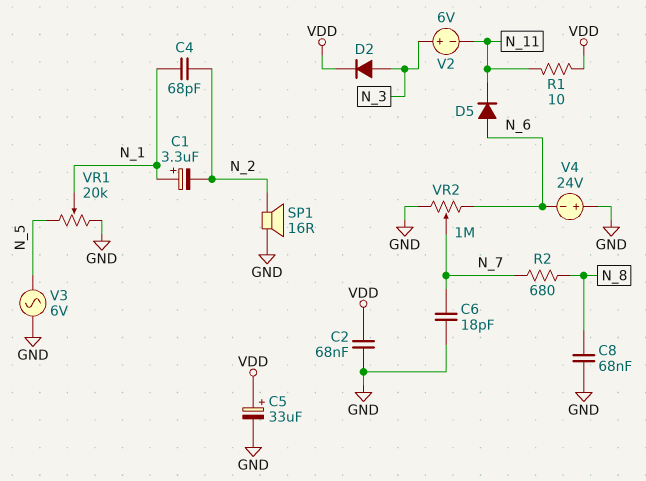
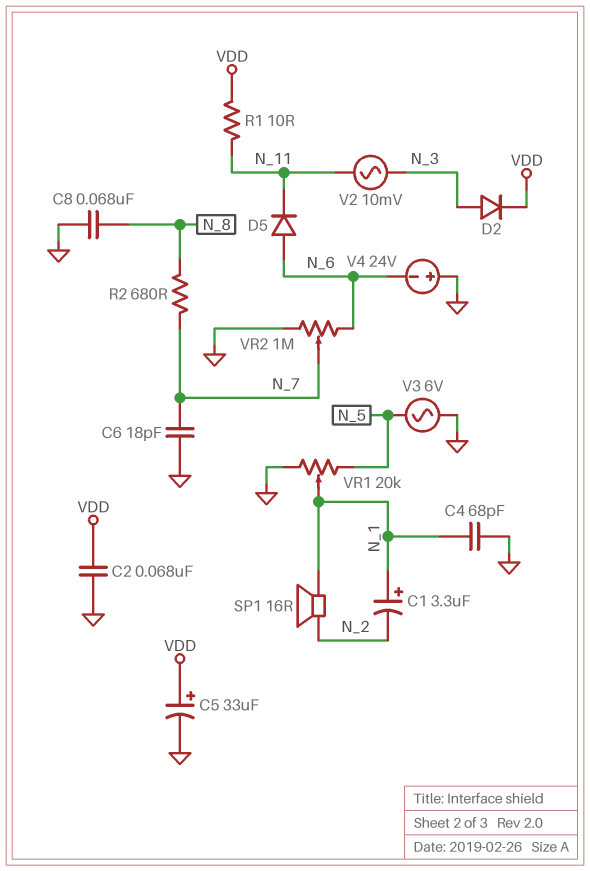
C4: 68pF (N_1, N_2) -> 68pF (GND, N_1)
SP1: speaker 16R (GND, N_2) -> speaker 16R (N_1, N_2)
V2: 6V (plus N_3, minus N_11) -> AC 10mV (N_3, N_11)

